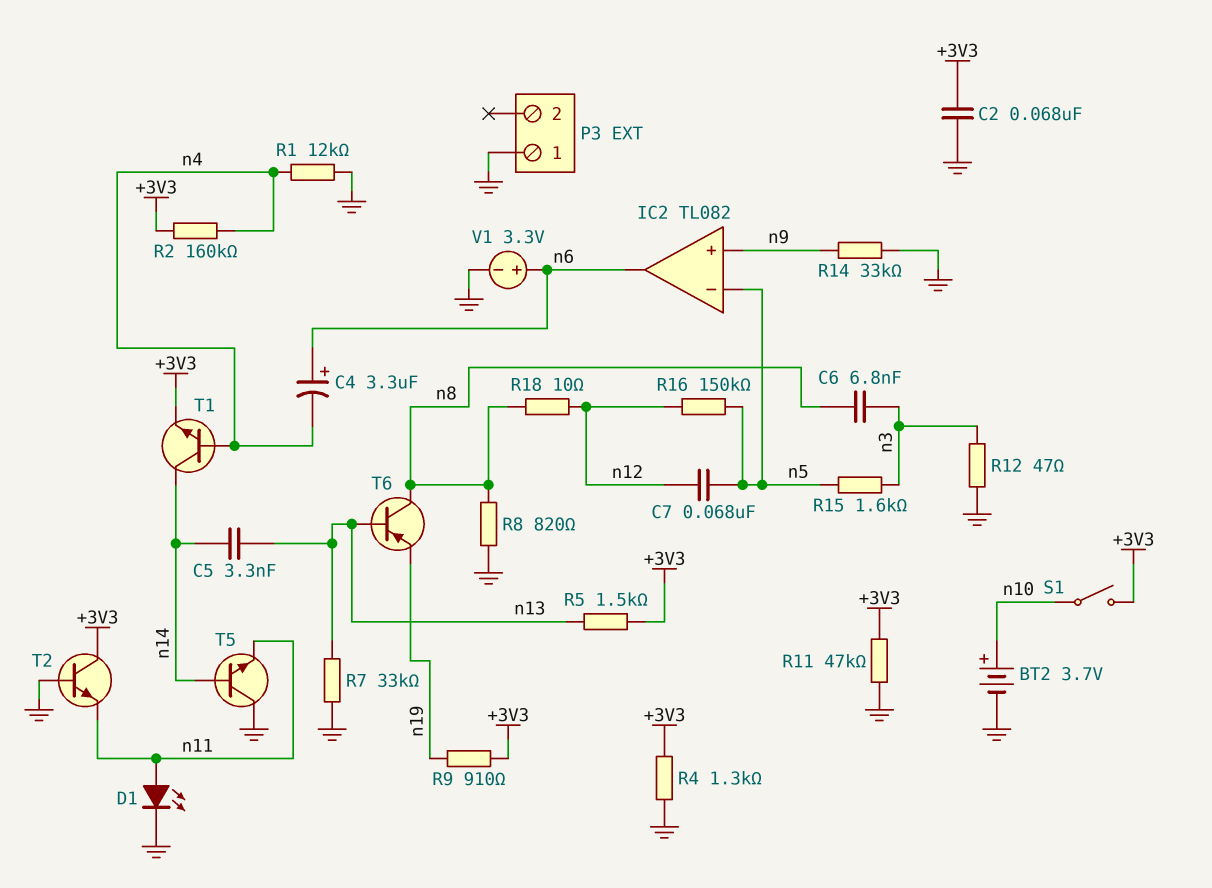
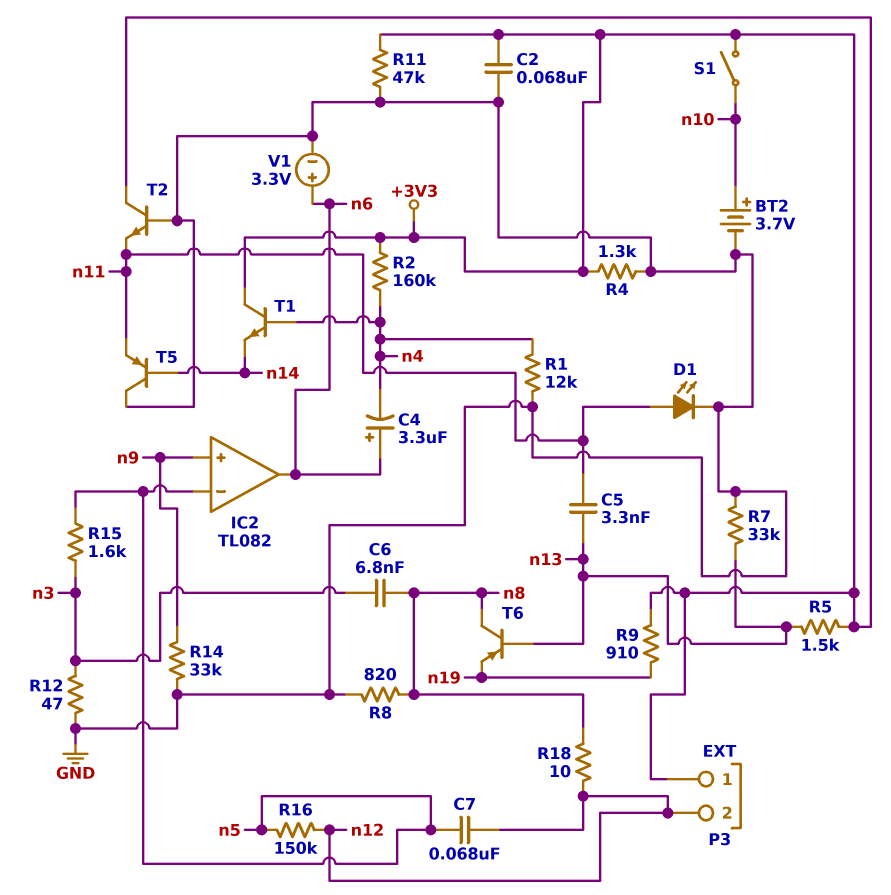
C5: 3.3nF (n13, n14) -> 3.3nF (n11, n13)
P3 pin 1: GND -> +3V3
P3 pin 2: none -> n12
T1: NPN (B n4, C n14, E +3V3) -> NPN (B n4, C +3V3, E n14)
T5: NPN (B n14, C GND, E n11) -> PNP (B n14, C GND, E n11)

